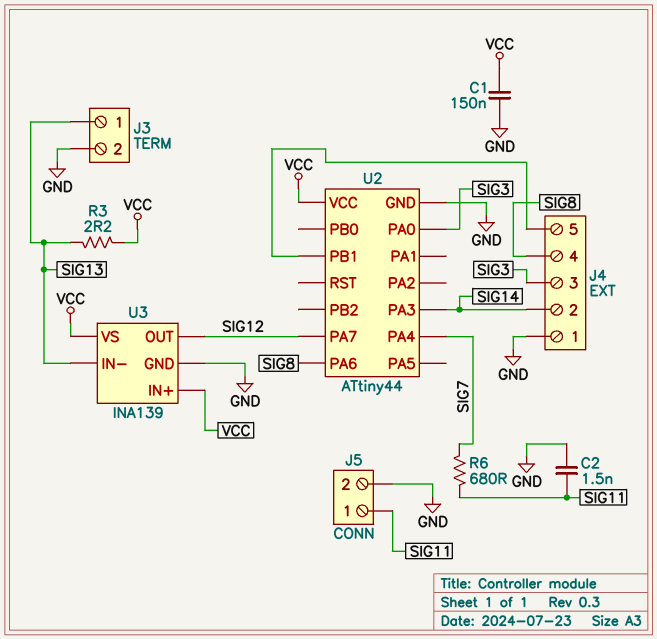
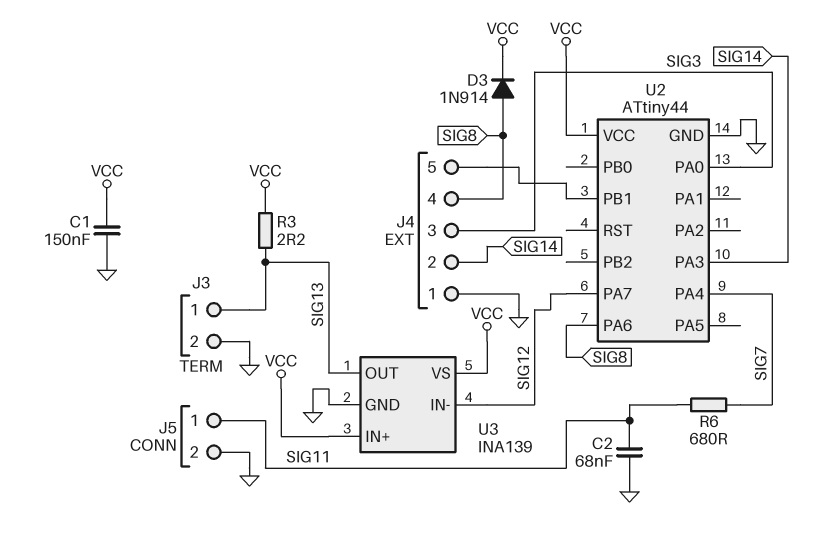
C2: 1.5nF (GND, SIG11) -> 68nF (GND, SIG11)
D3: none -> diode 1N914 (A SIG8, K VCC)
U3 pin IN-: SIG13 -> SIG12
U3 pin OUT: SIG12 -> SIG13

